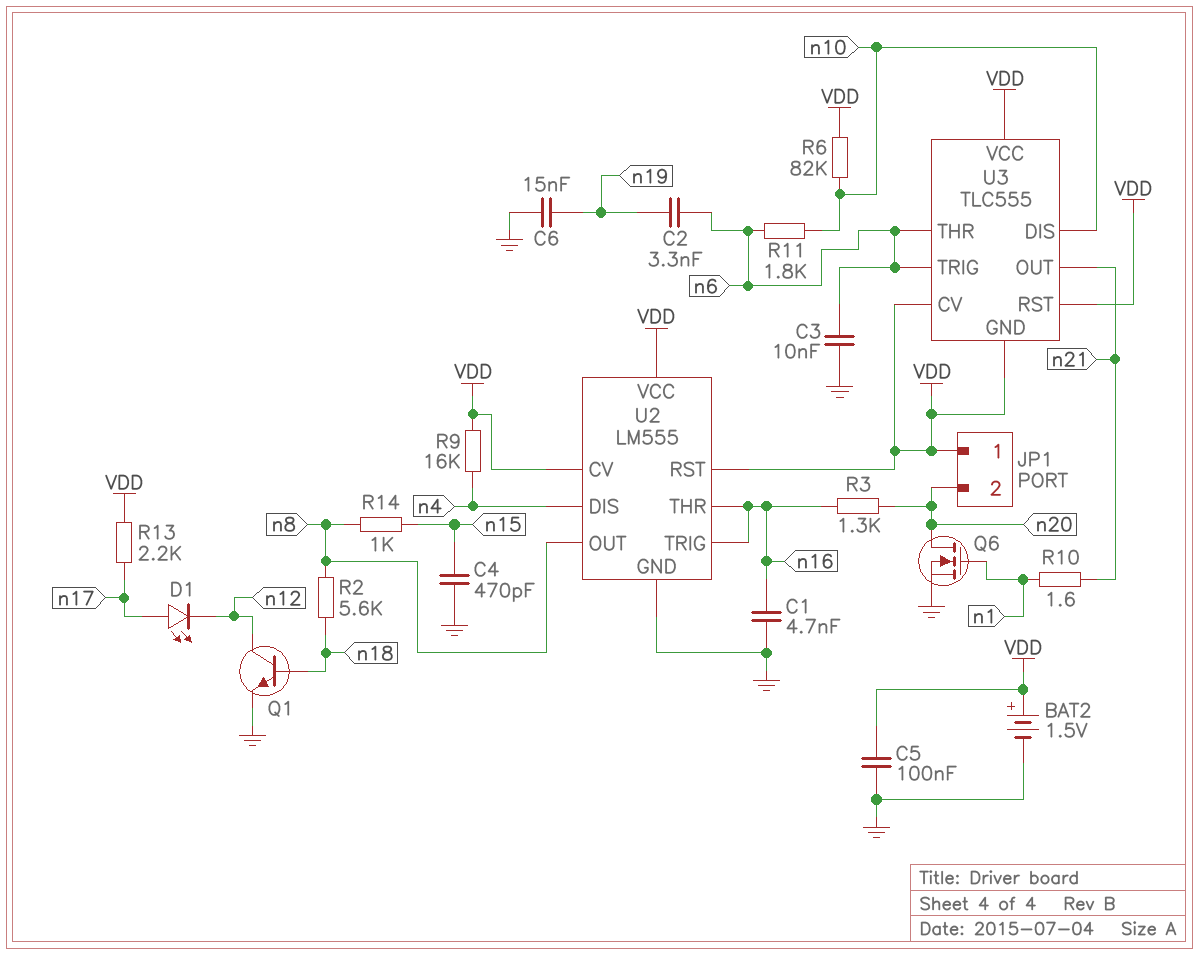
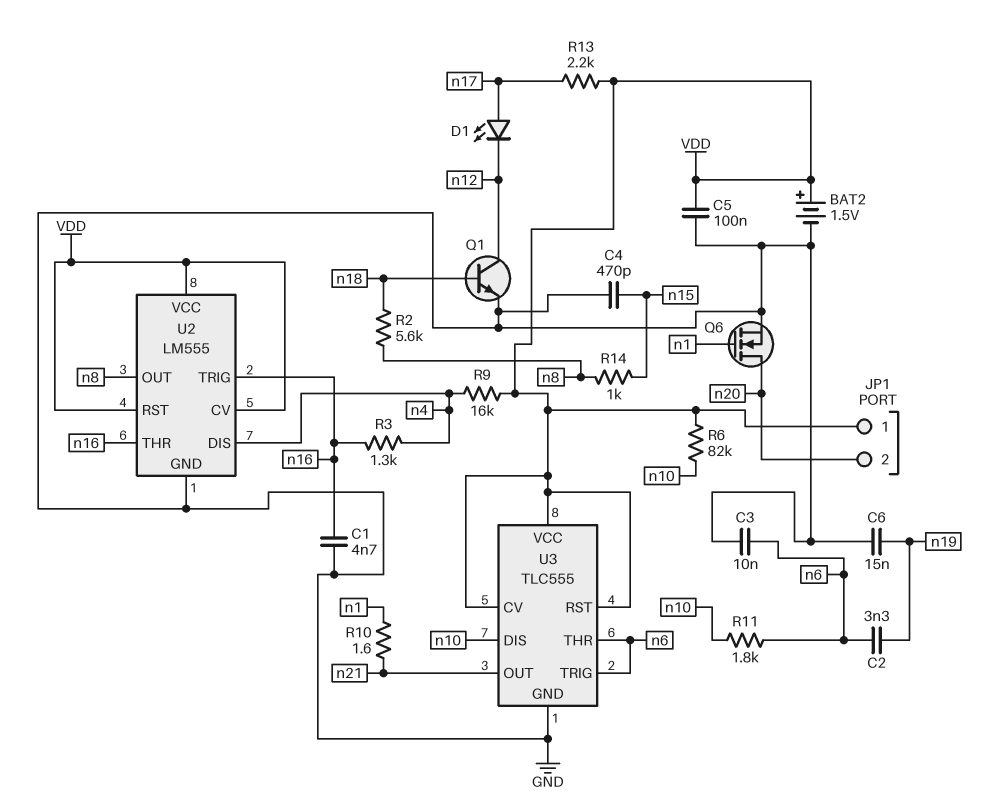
R3: 1.3k (n16, n20) -> 1.3k (n4, n16)
U3 pin GND: VDD -> GND

